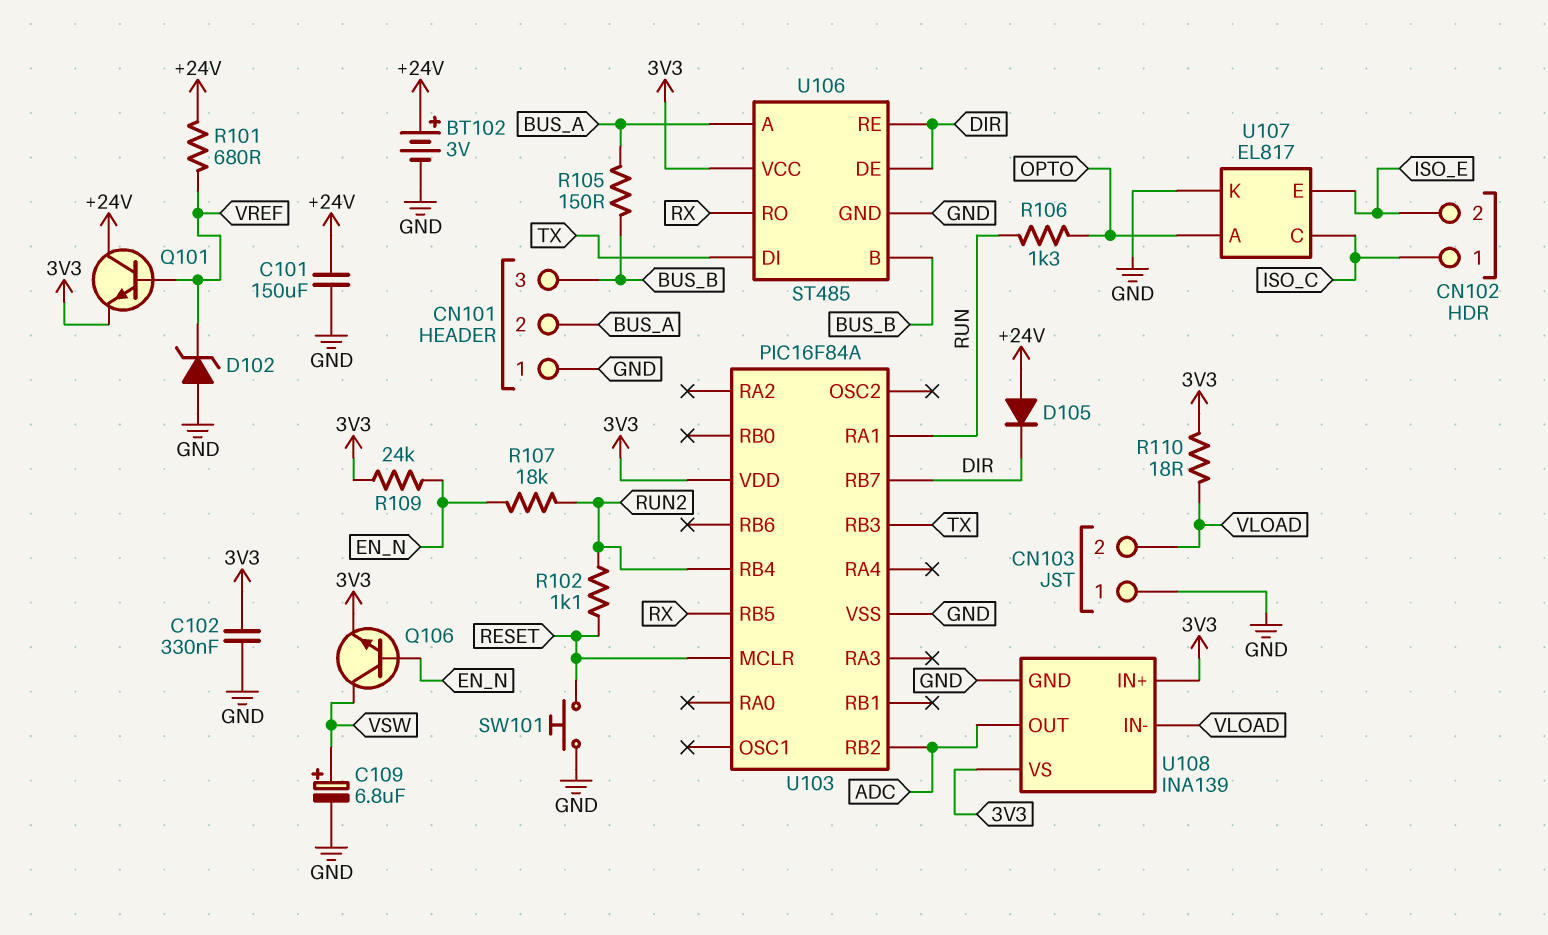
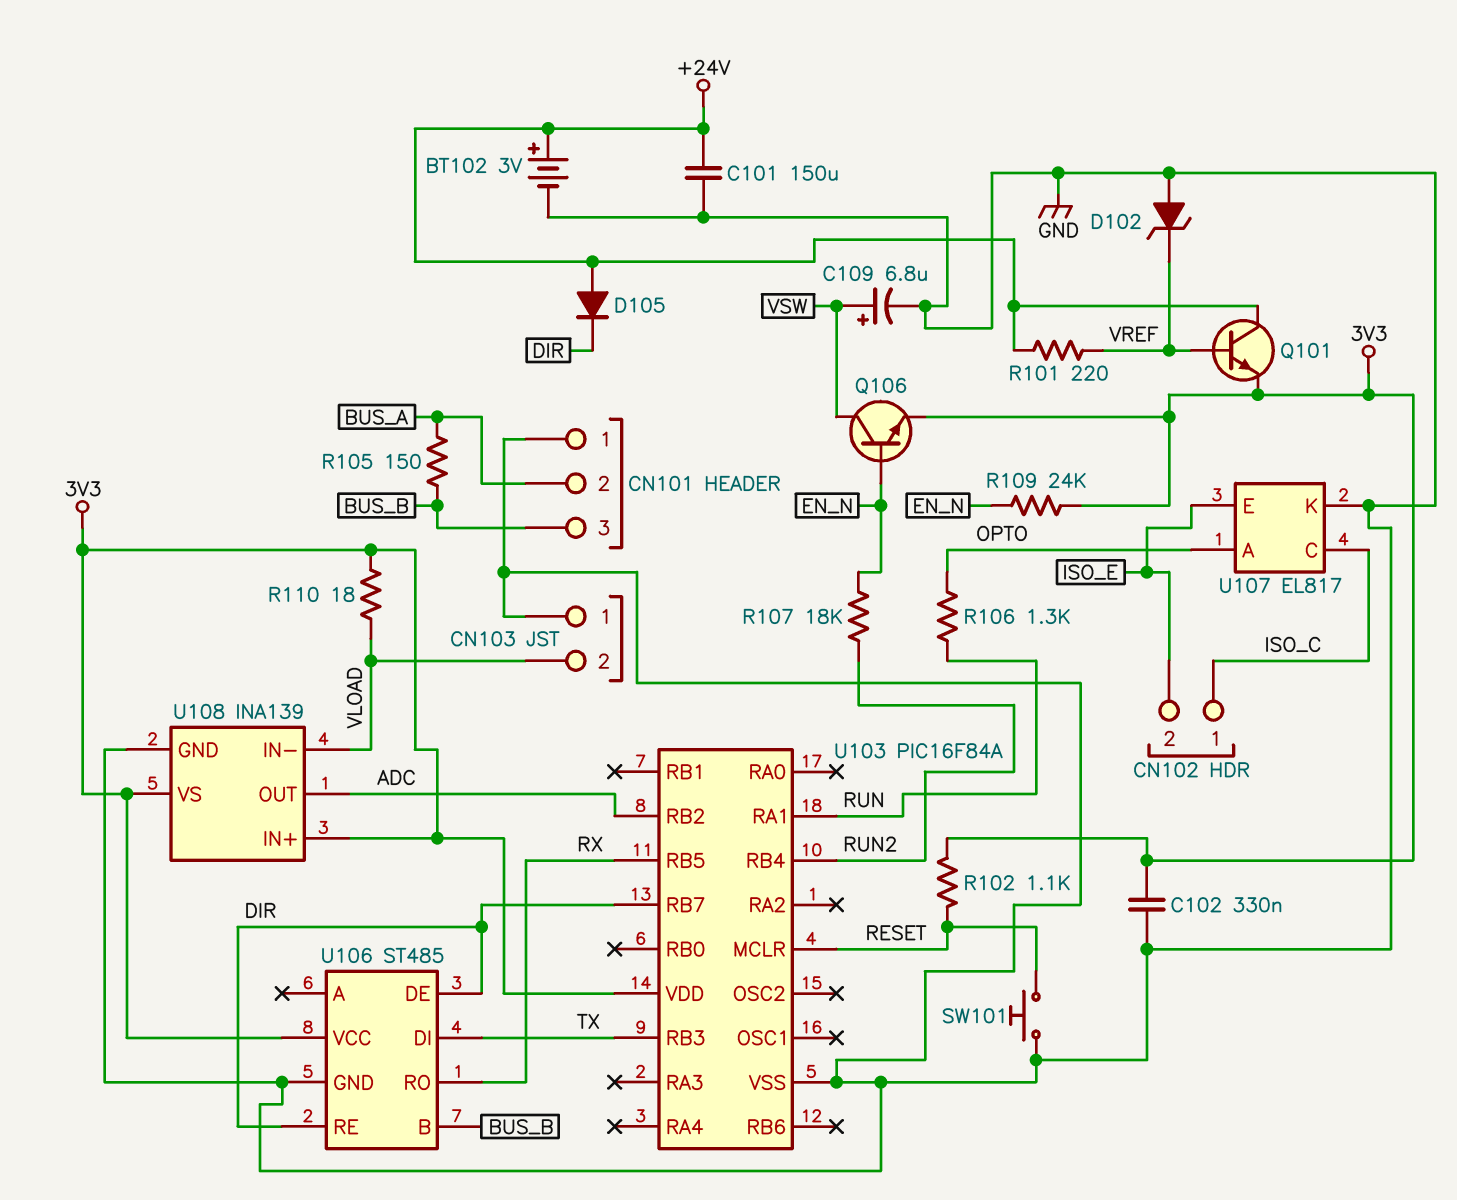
R101: 680 (+24V, VREF) -> 220 (+24V, VREF)
R102: 1.1k (RESET, RUN2) -> 1.1k (3V3, RESET)
U106 pin A: BUS_A -> none

